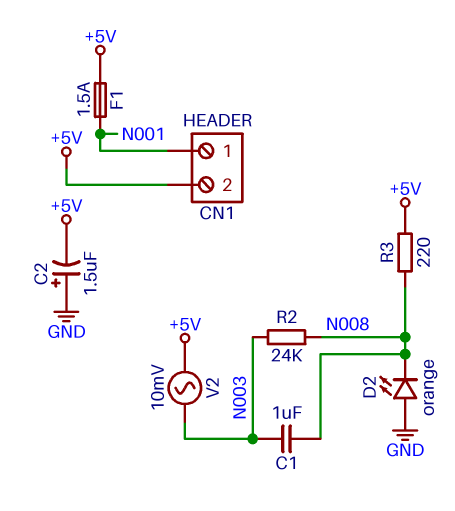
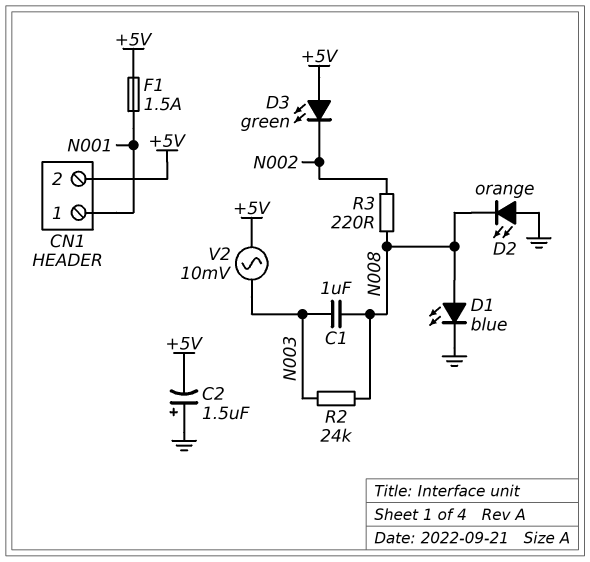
D1: none -> LED blue (A N008, K GND)
D3: none -> LED green (A +5V, K N002)
R3: 220 (+5V, N008) -> 220 (N002, N008)

